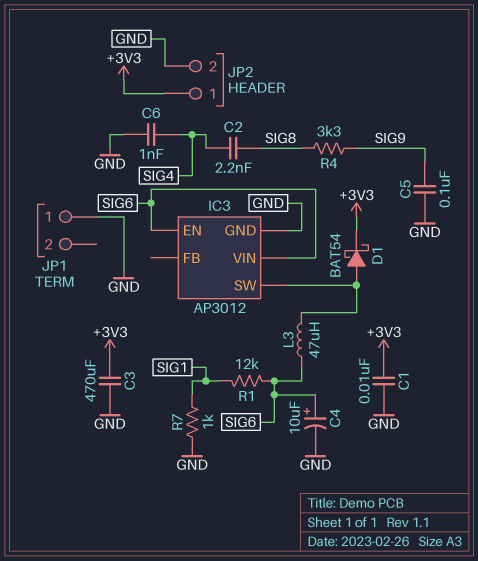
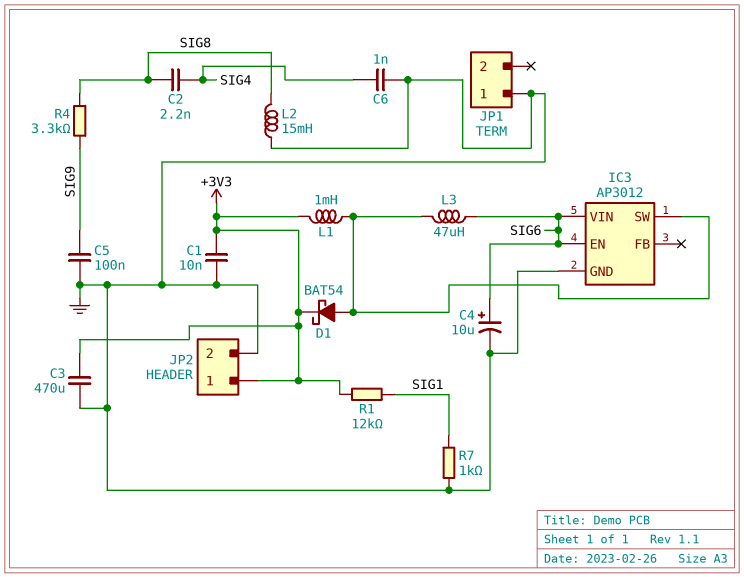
L1: none -> 1mH (+3V3, IC3/SW)
L2: none -> 15mH (GND, SIG8)
R1: 12k (SIG1, SIG6) -> 12k (+3V3, SIG1)

